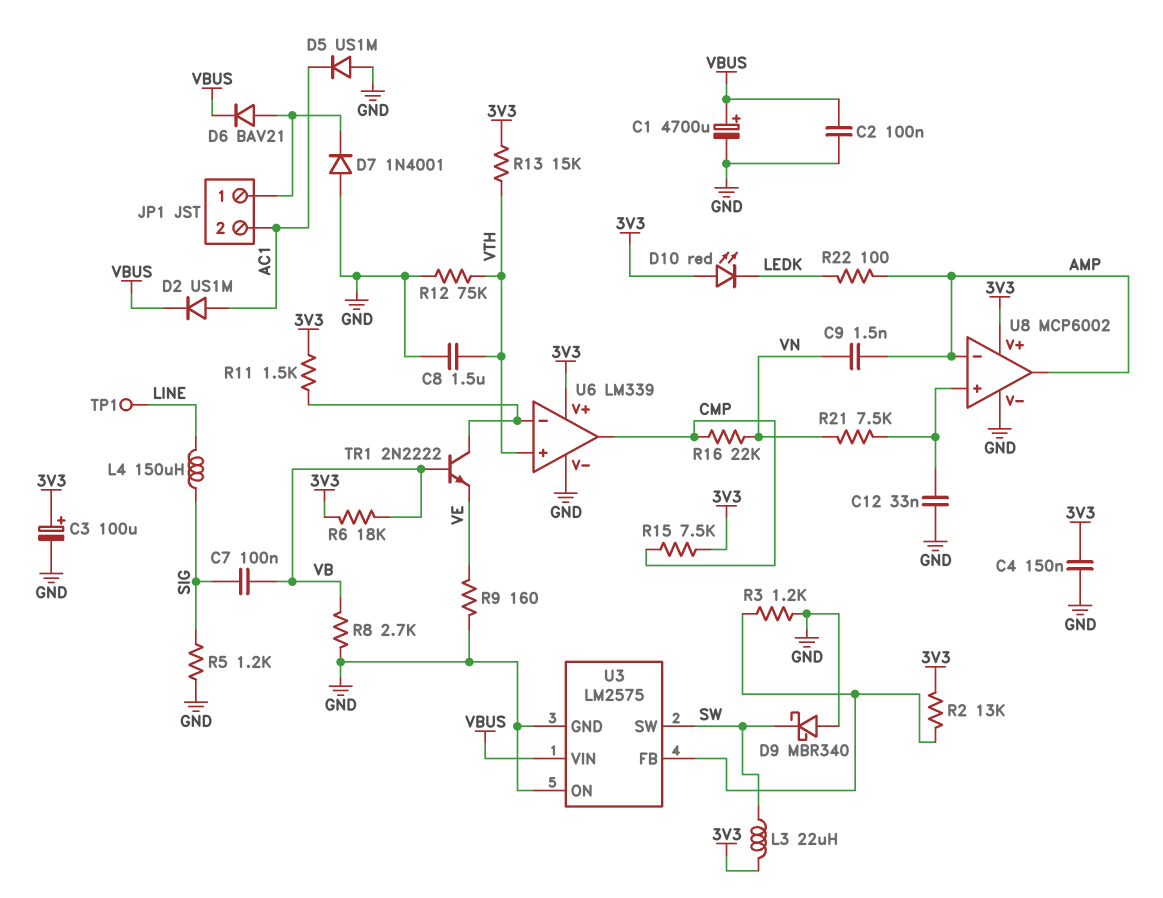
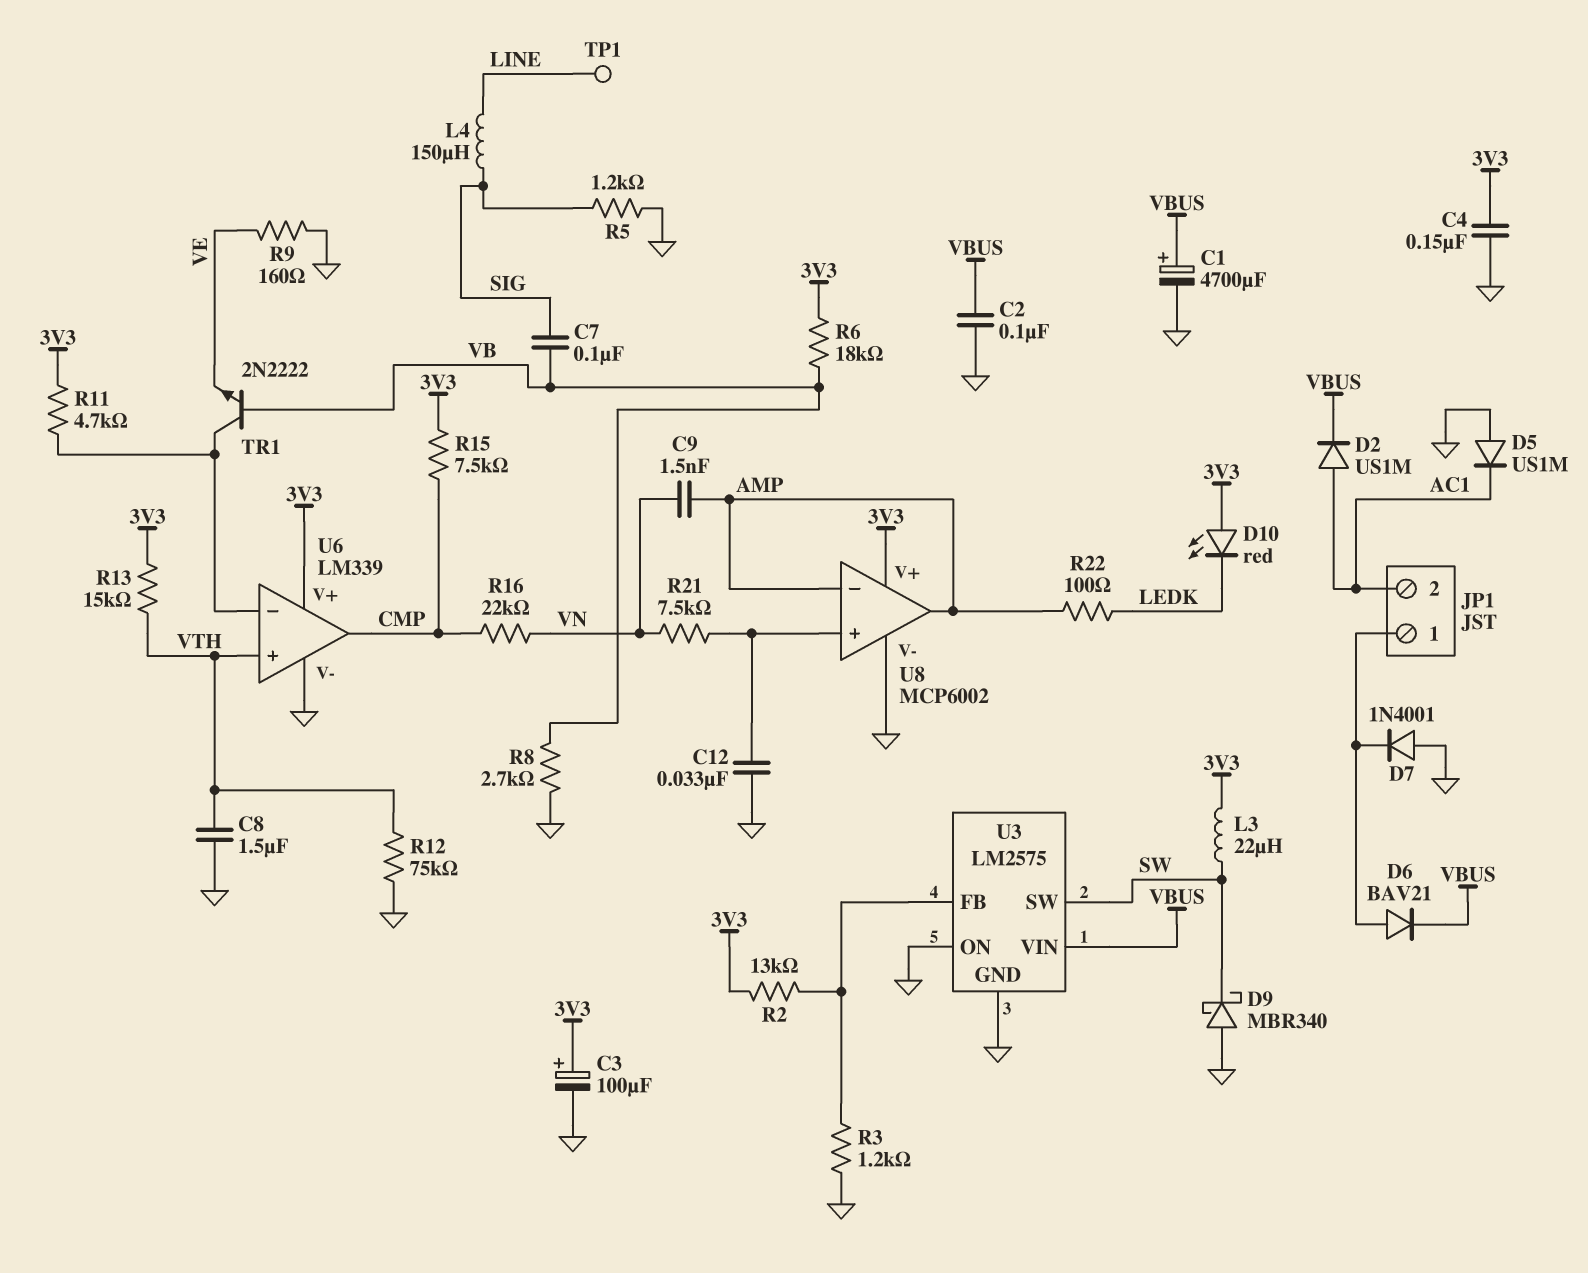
R11: 1.5k (3V3, U6/in-) -> 4.7k (3V3, U6/in-)

